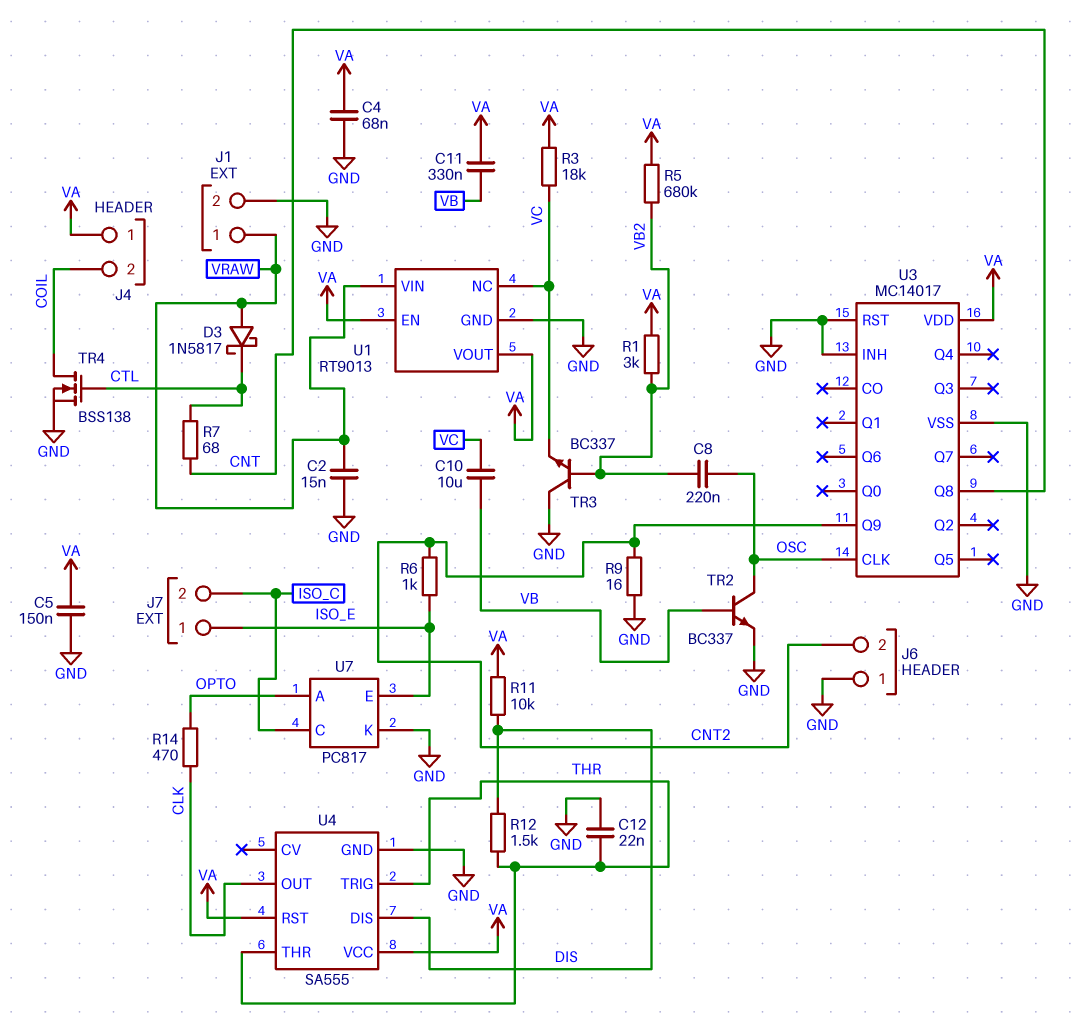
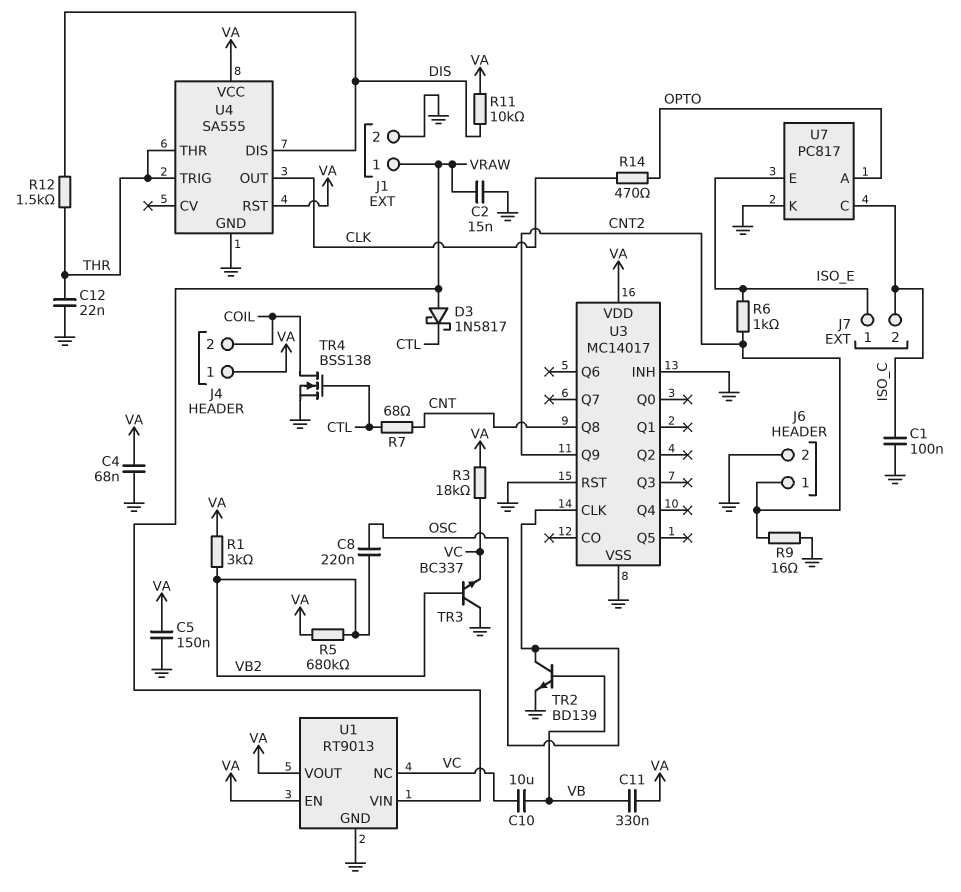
C1: none -> 100nF (GND, ISO_C)
J6 pin 1: GND -> CNT2
J6 pin 2: CNT2 -> GND
TR2: NPN BC337 (B VB, C OSC, E GND) -> NPN BD139 (B VB, C OSC, E GND)

